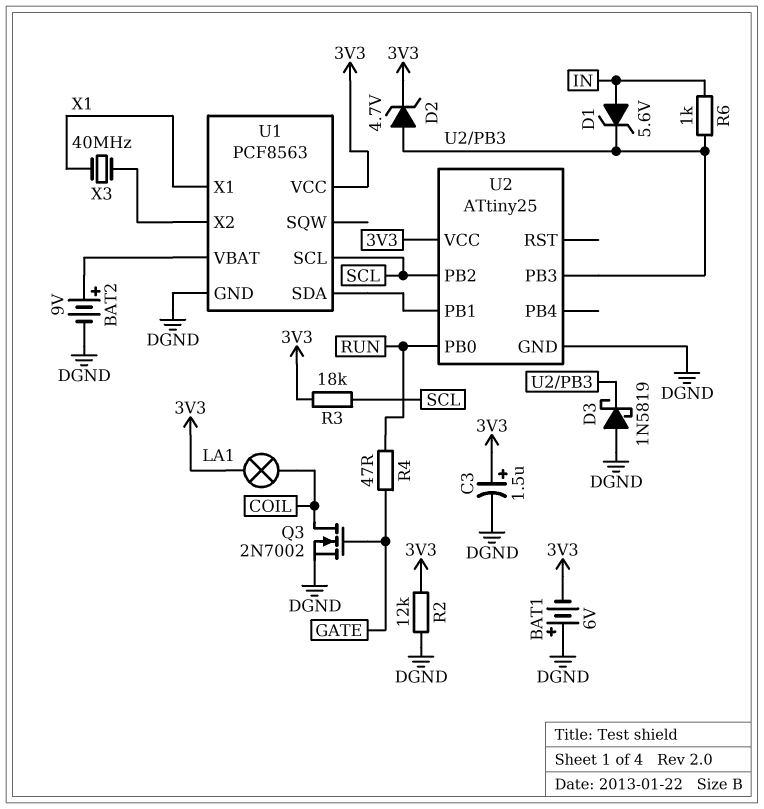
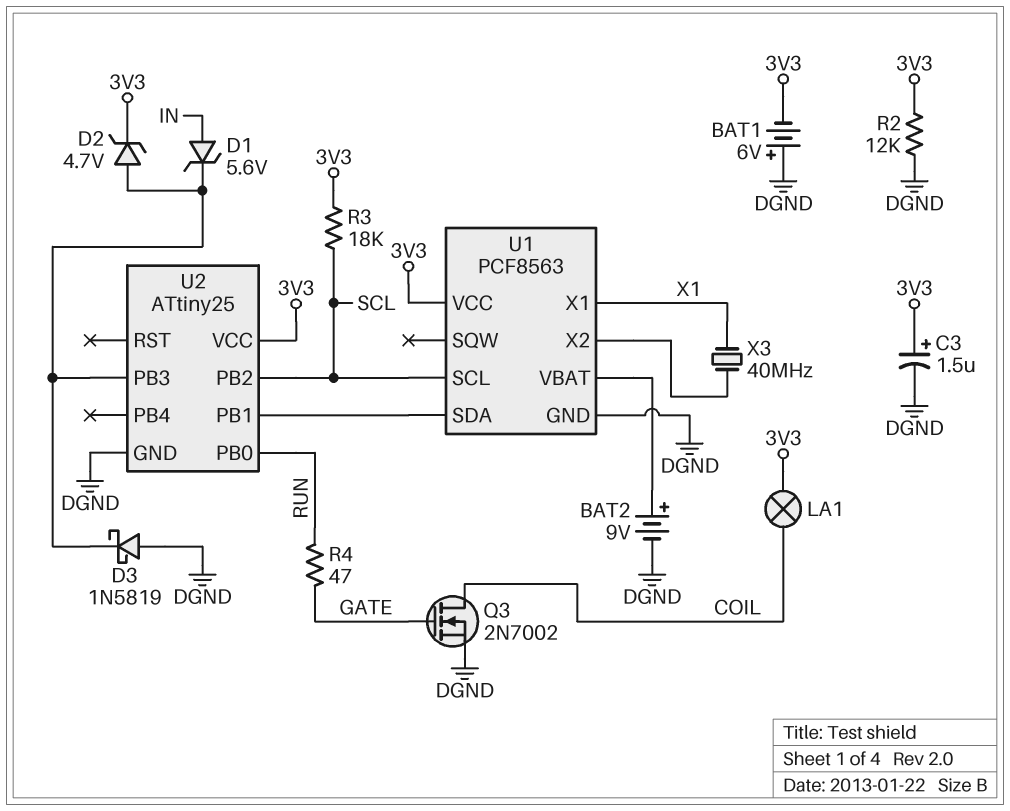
R6: 1k (IN, U2/PB3) -> none

